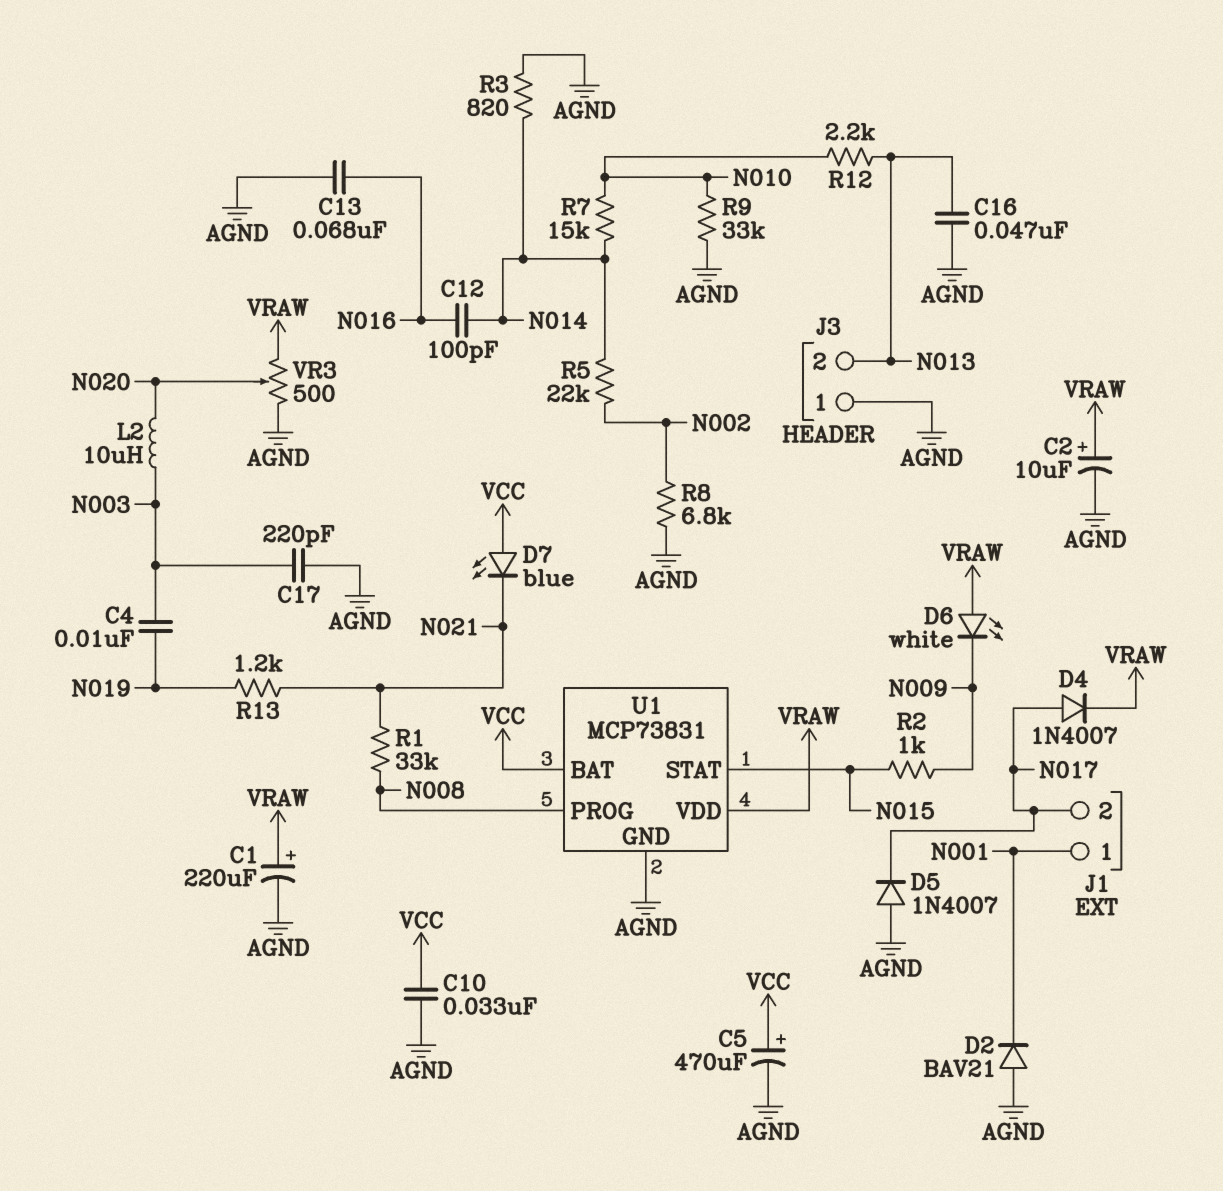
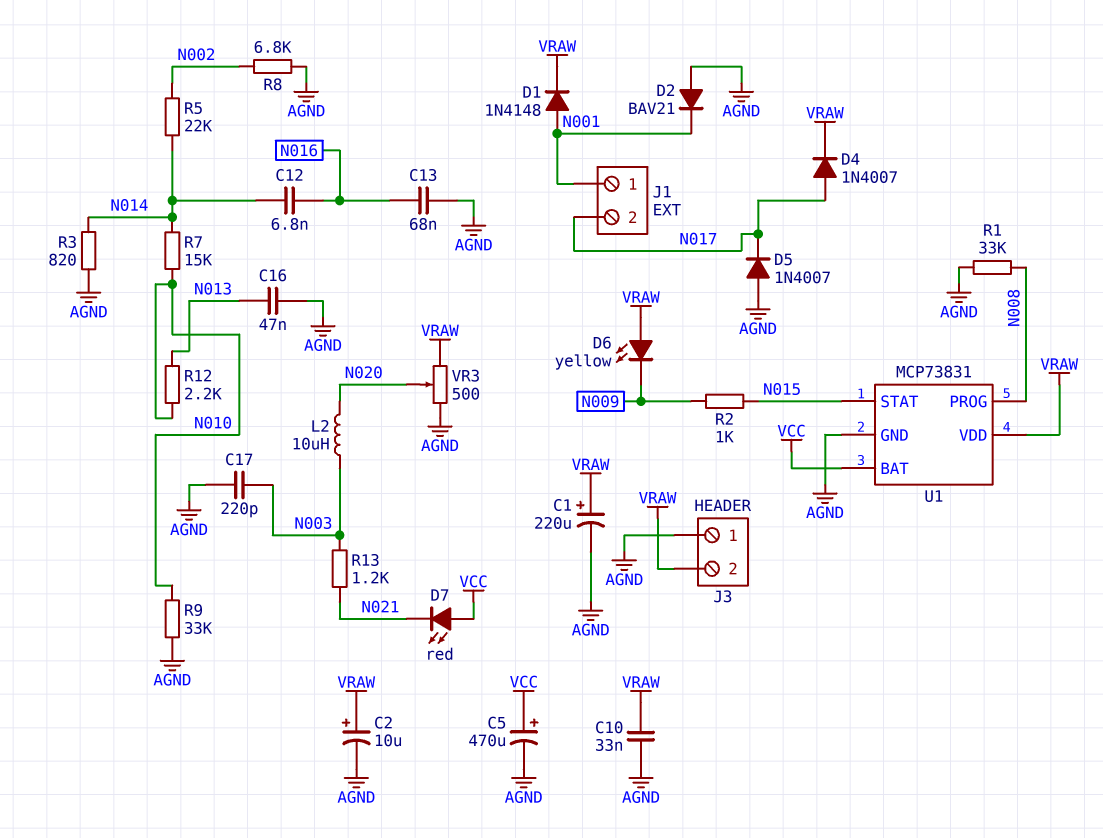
C4: 10nF (N003, N019) -> none
C10: 33nF (AGND, VCC) -> 33nF (AGND, VRAW)
C12: 100pF (N014, N016) -> 6.8nF (N014, N016)
D1: none -> diode 1N4148 (A N001, K VRAW)
D6: LED white (A VRAW, K N009) -> LED yellow (A VRAW, K N009)
D7: LED blue (A VCC, K N021) -> LED red (A VCC, K N021)
J3 pin 2: N013 -> VRAW
R1: 33k (N008, N021) -> 33k (AGND, N008)
R13: 1.2k (N019, N021) -> 1.2k (N003, N021)

